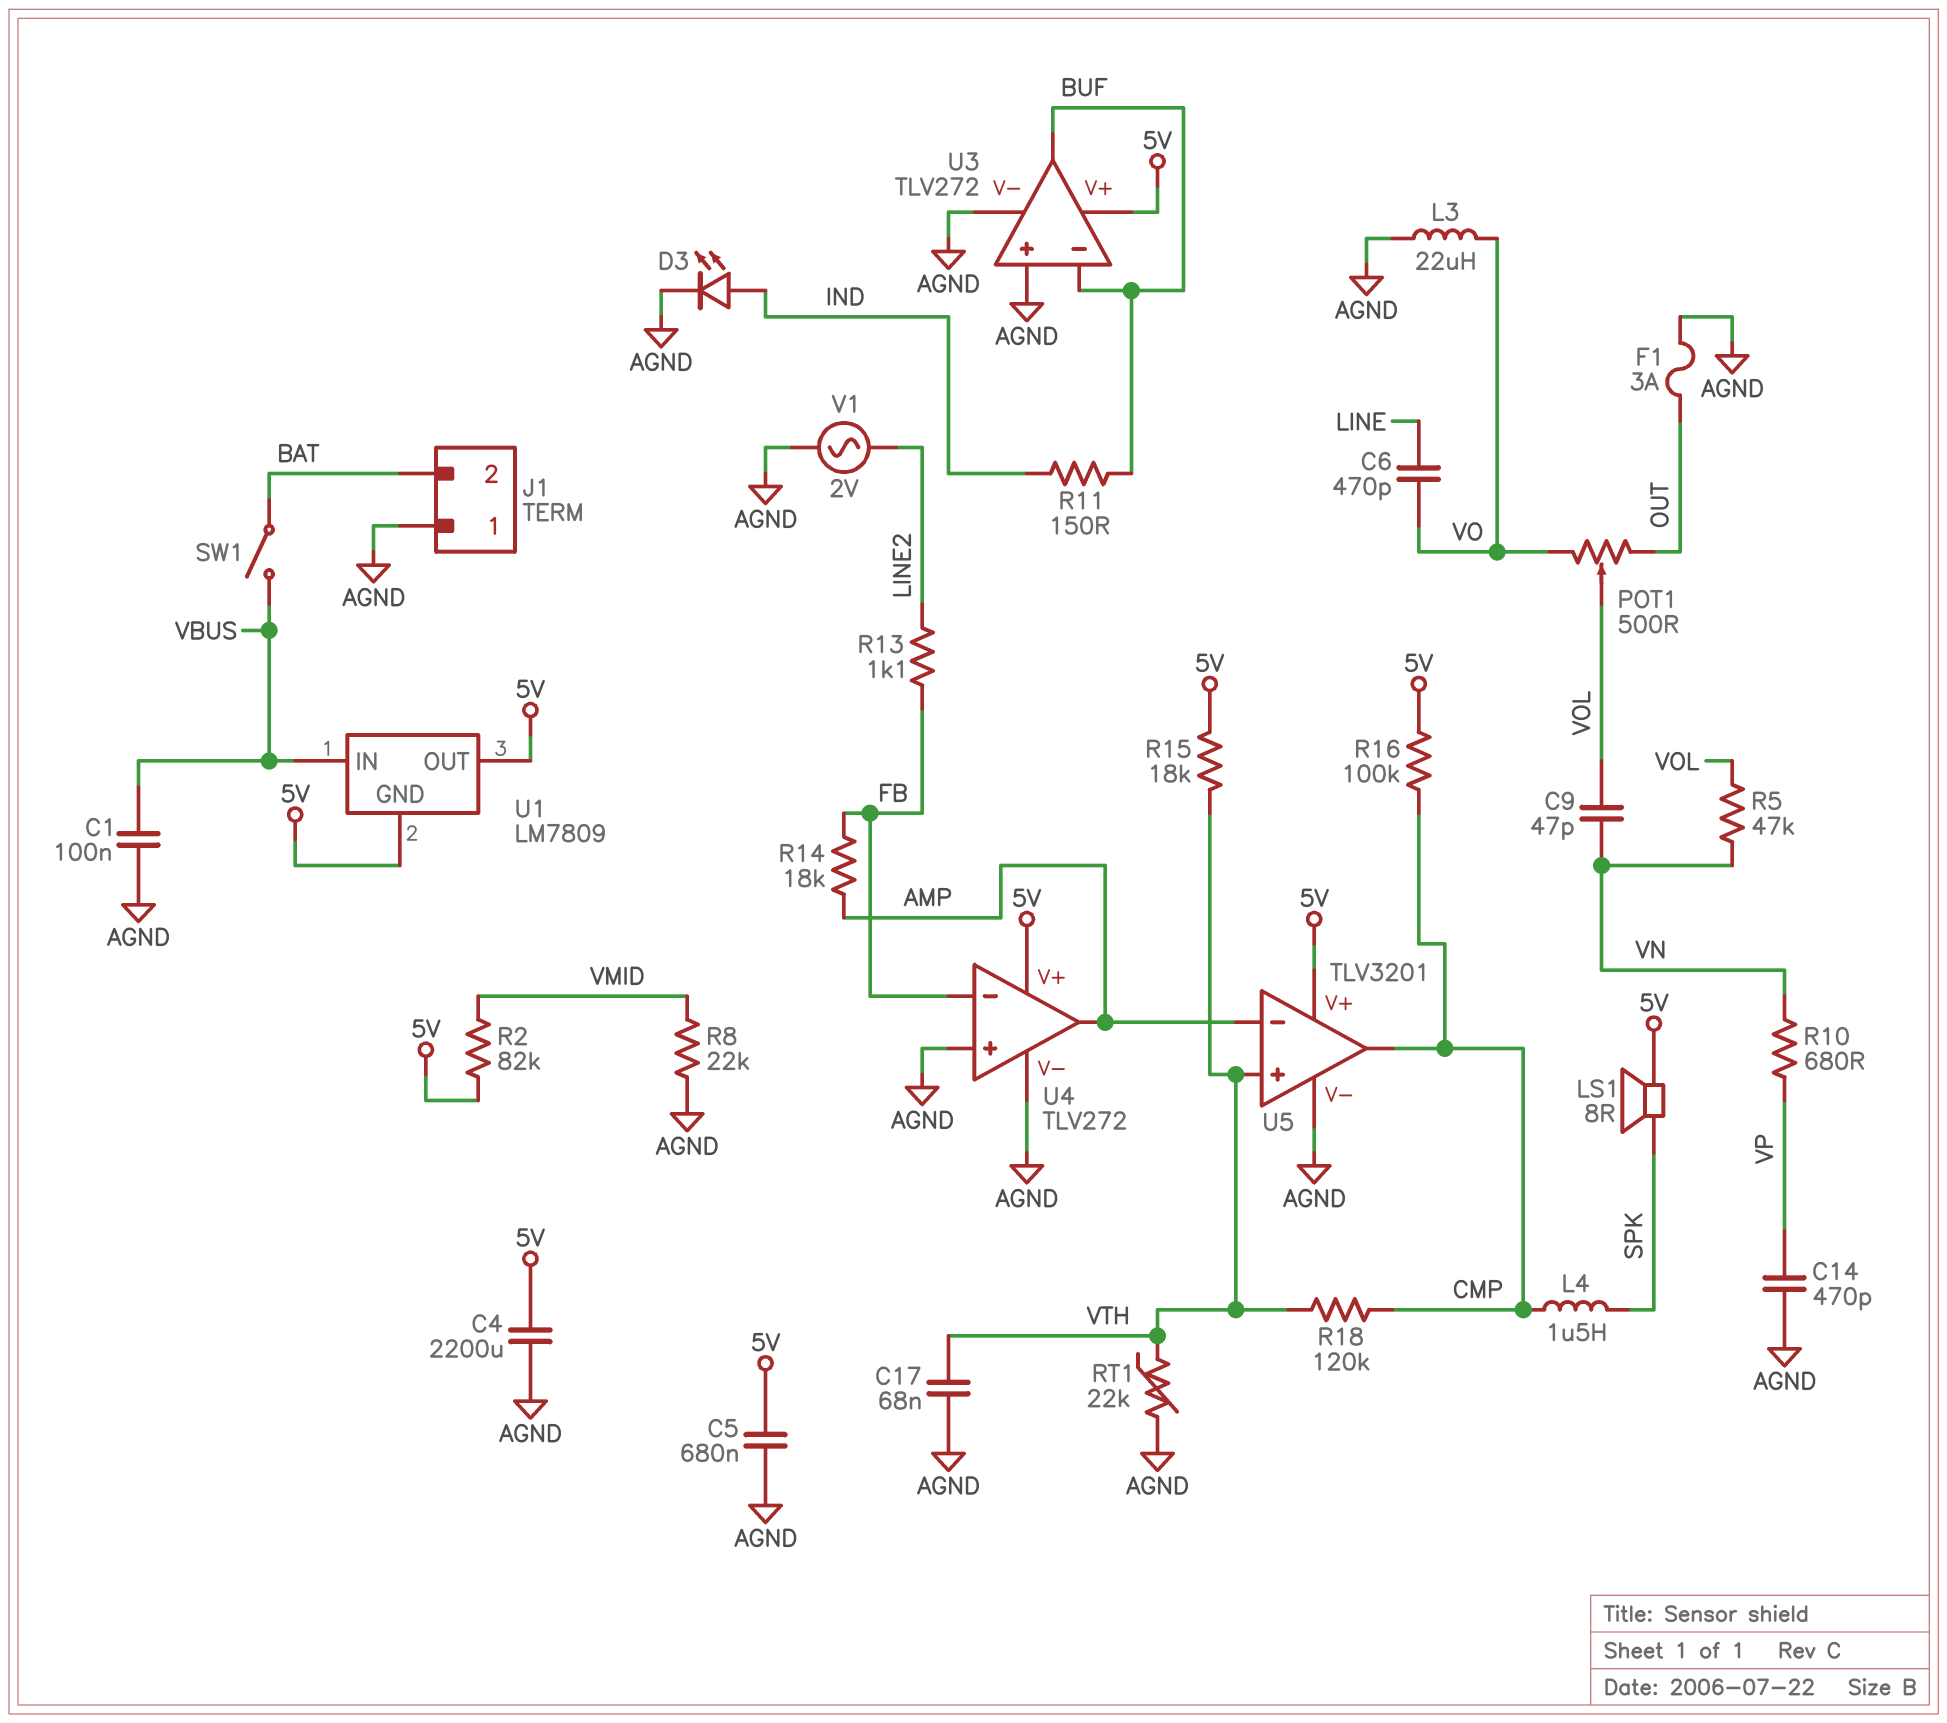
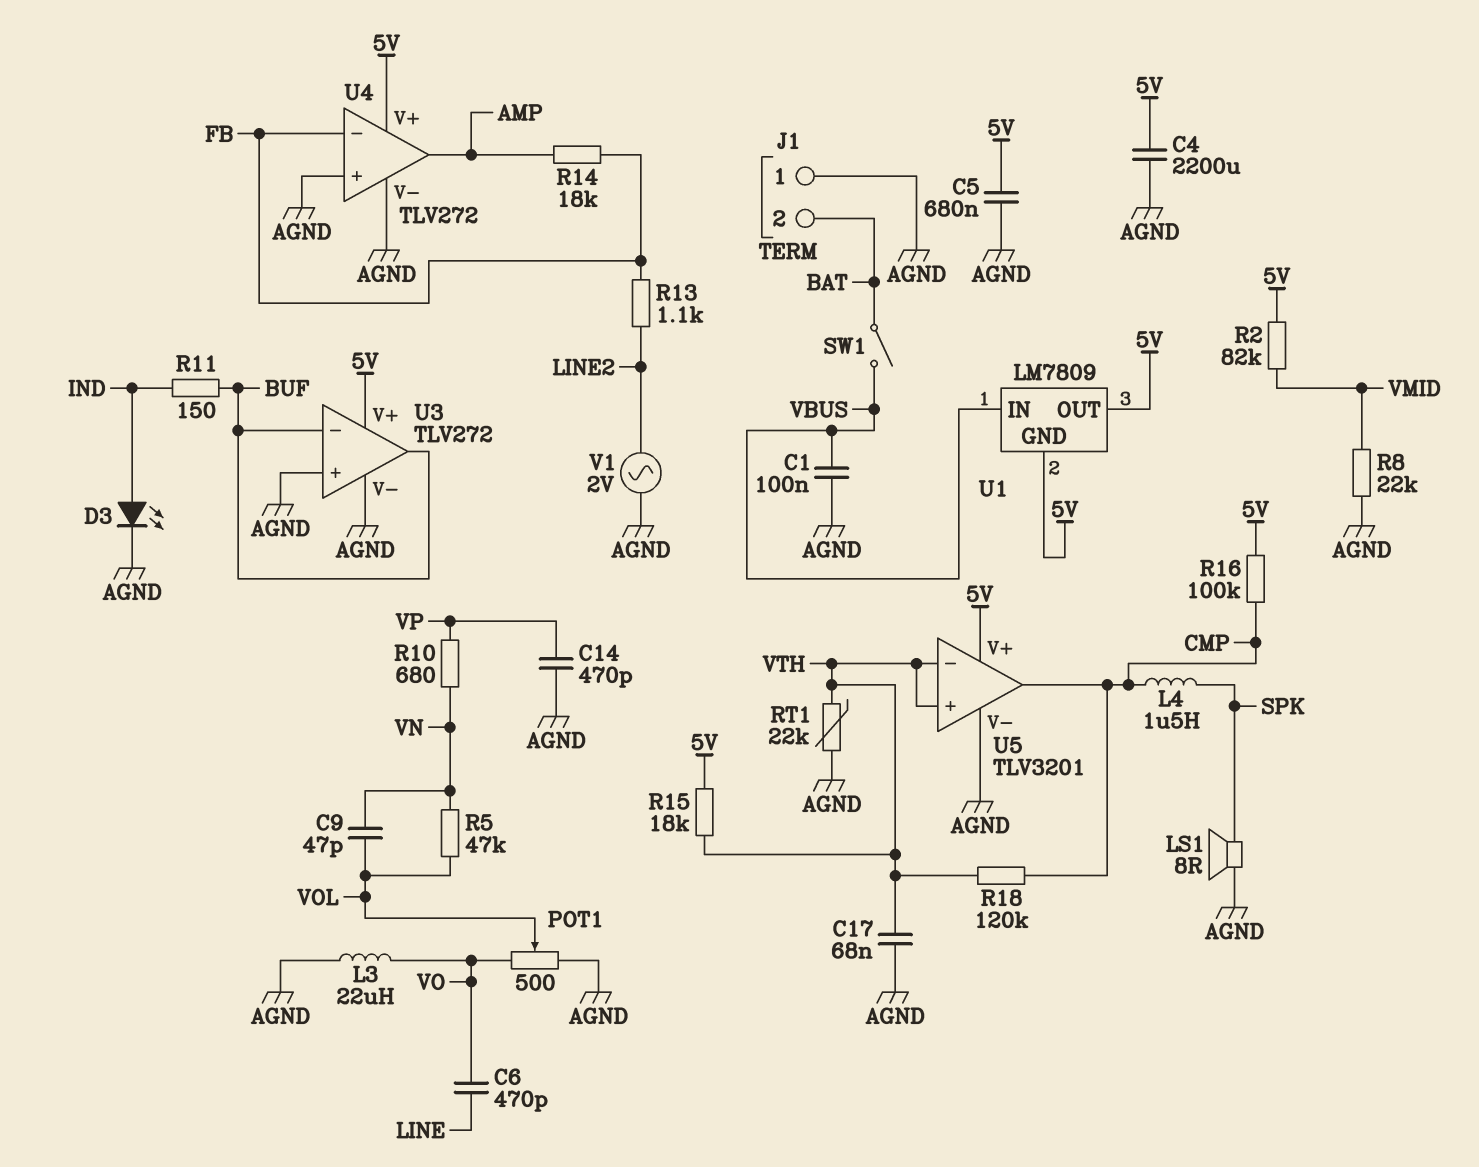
F1: 3A (AGND, OUT) -> none
LS1: speaker 8R (5V, SPK) -> speaker 8R (AGND, SPK)
POT1: 500 (OUT, VO, wiper VOL) -> 500 (AGND, VO, wiper VOL)
U5 pin in-: AMP -> VTH

